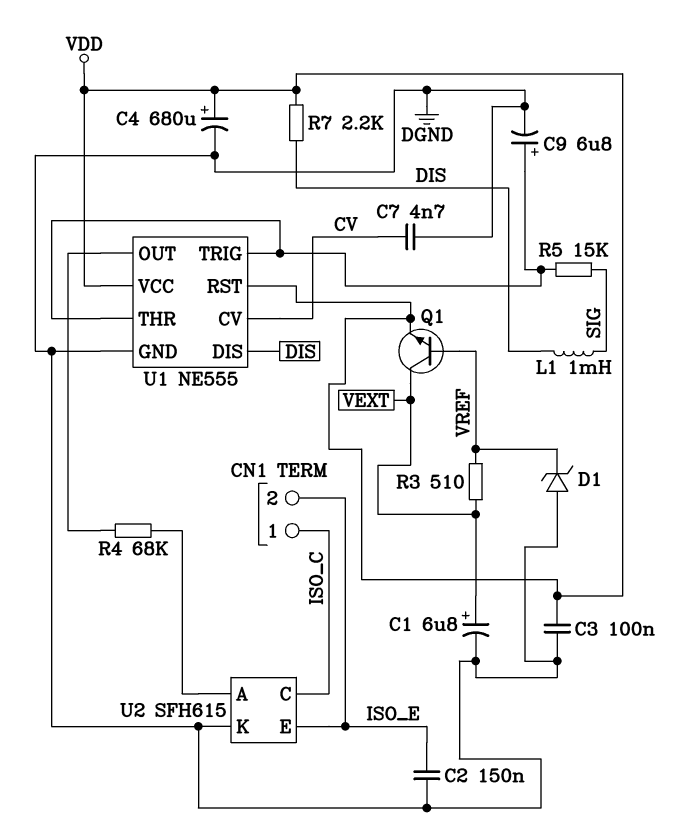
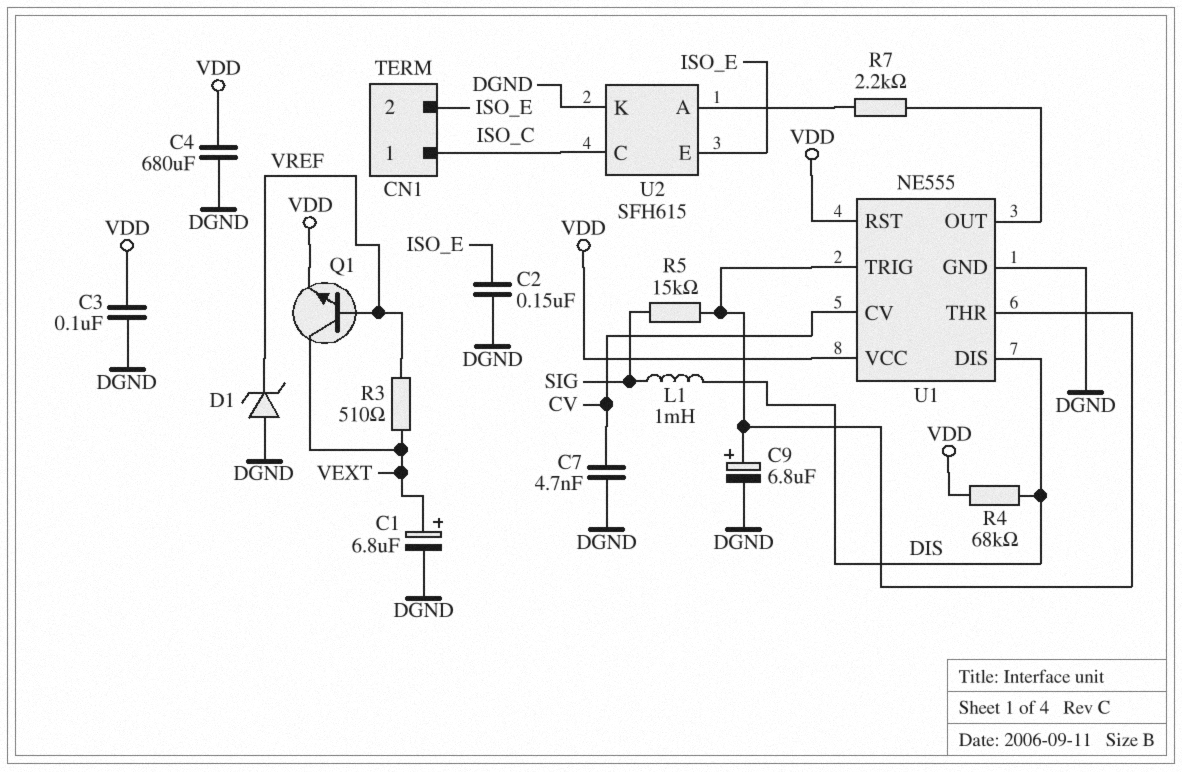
C4: 680uF (plus VDD, minus DGND) -> 680uF (DGND, VDD)
R4: 68k (U1/OUT, U2/A) -> 68k (DIS, VDD)
R7: 2.2k (DIS, VDD) -> 2.2k (U1/OUT, U2/A)

